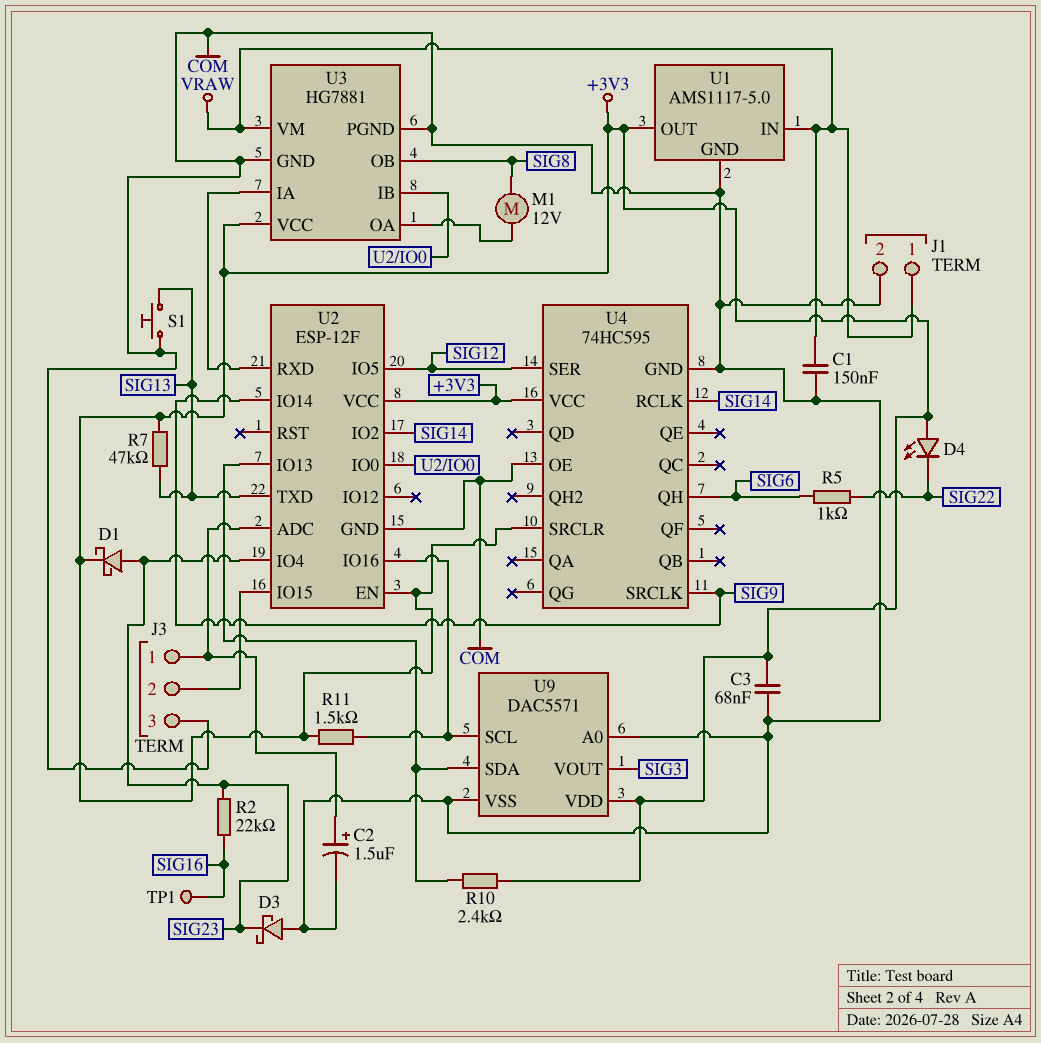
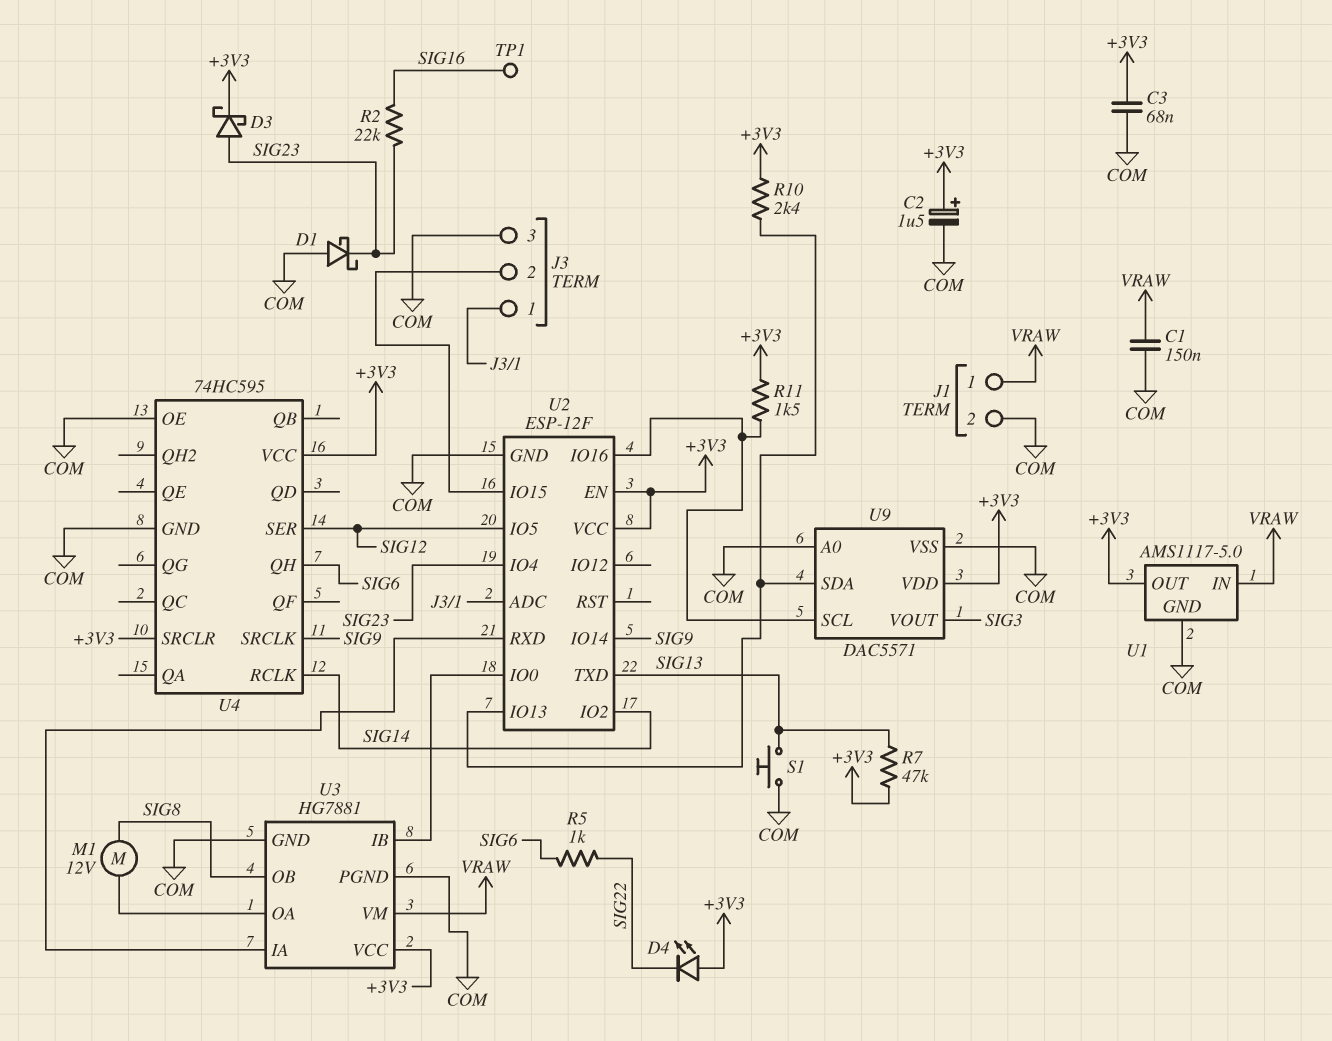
C2: 1.5uF (plus J3/1, minus COM) -> 1.5uF (plus +3V3, minus COM)
D1: schottky (A SIG23, K +3V3) -> schottky (A COM, K SIG23)
D3: schottky (A COM, K SIG23) -> schottky (A SIG23, K +3V3)

